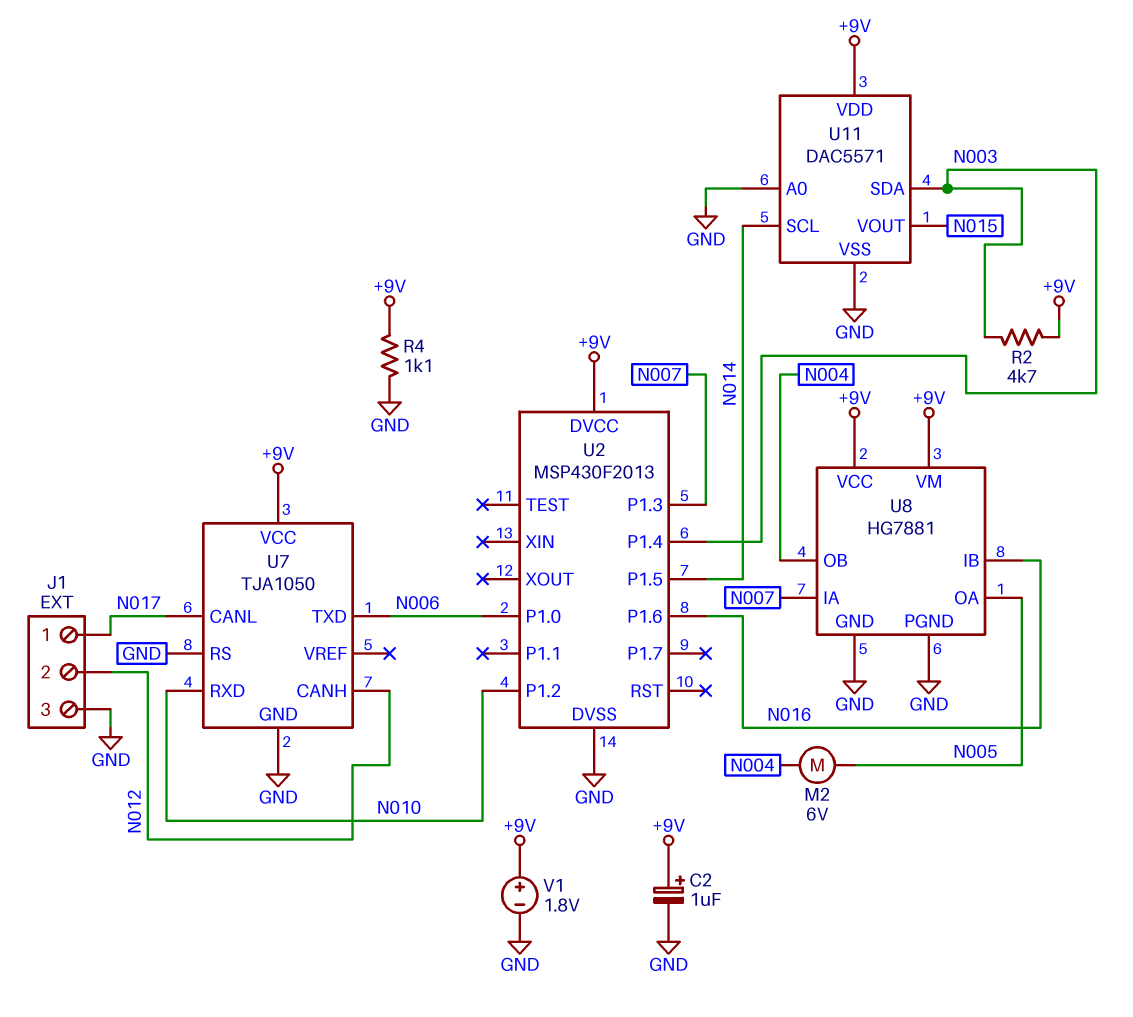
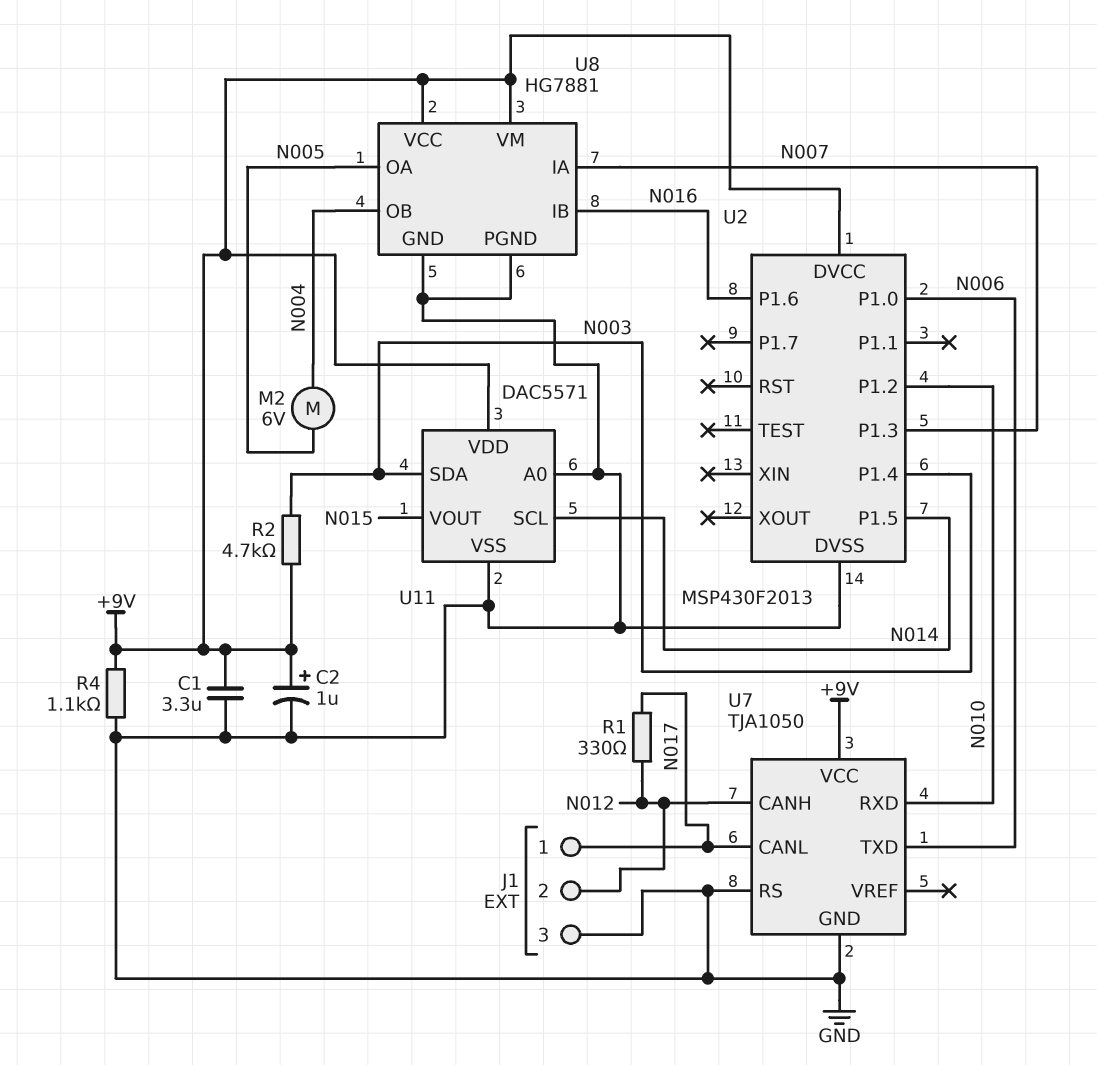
C1: none -> 3.3uF (+9V, GND)
R1: none -> 330 (N012, N017)
V1: 1.8V (plus +9V, minus GND) -> none

